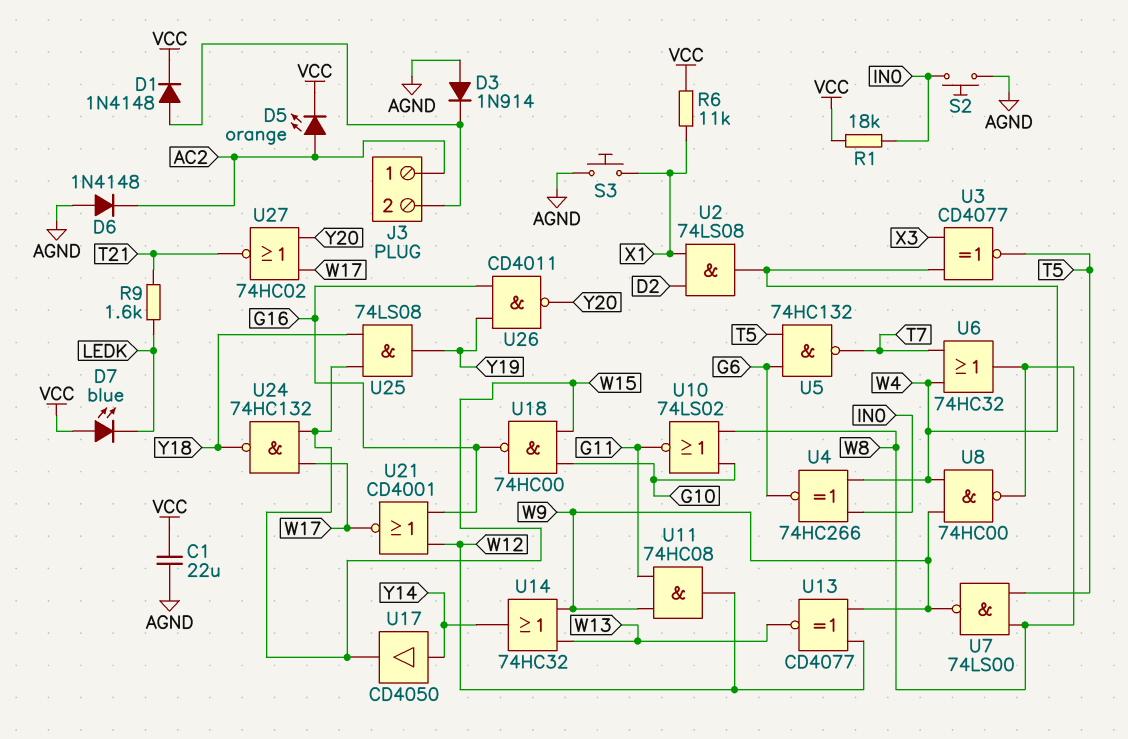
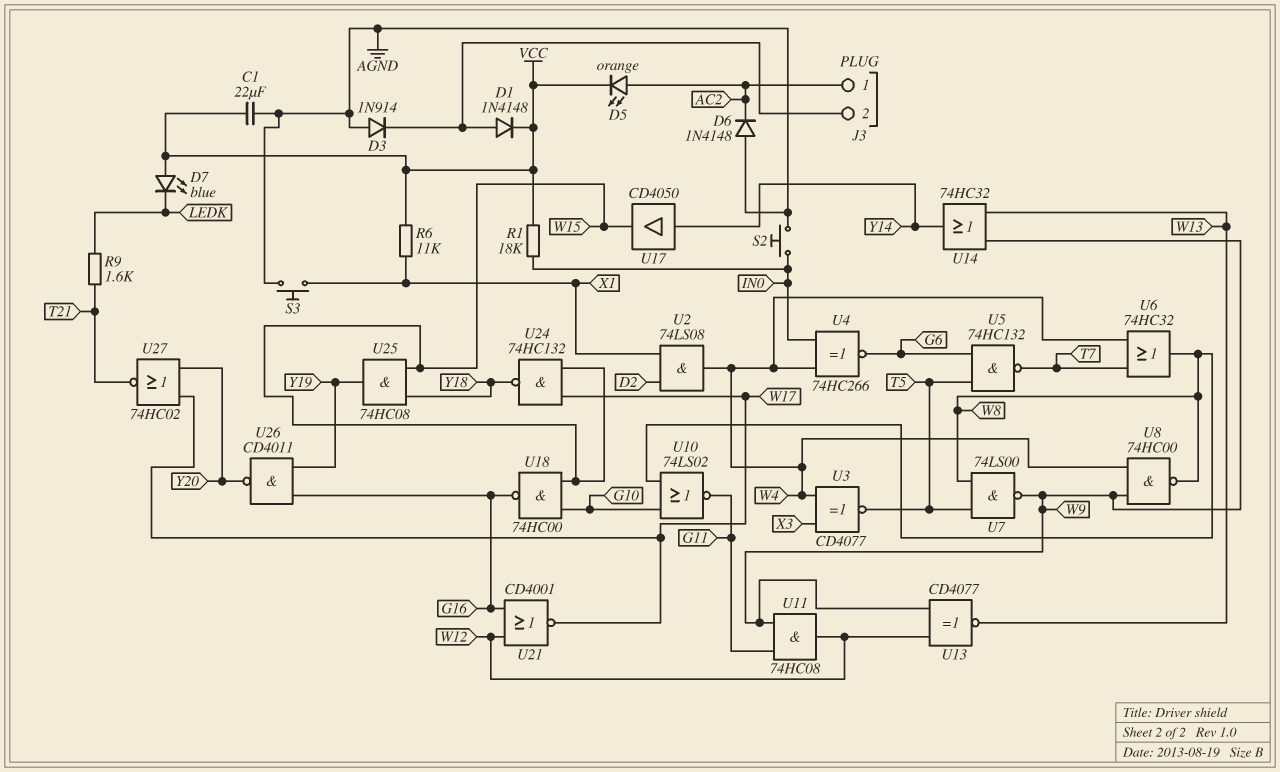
U25: AND 74LS08 (in W15, in Y18, out Y19) -> AND 74HC08 (in W15, in Y18, out Y19)

